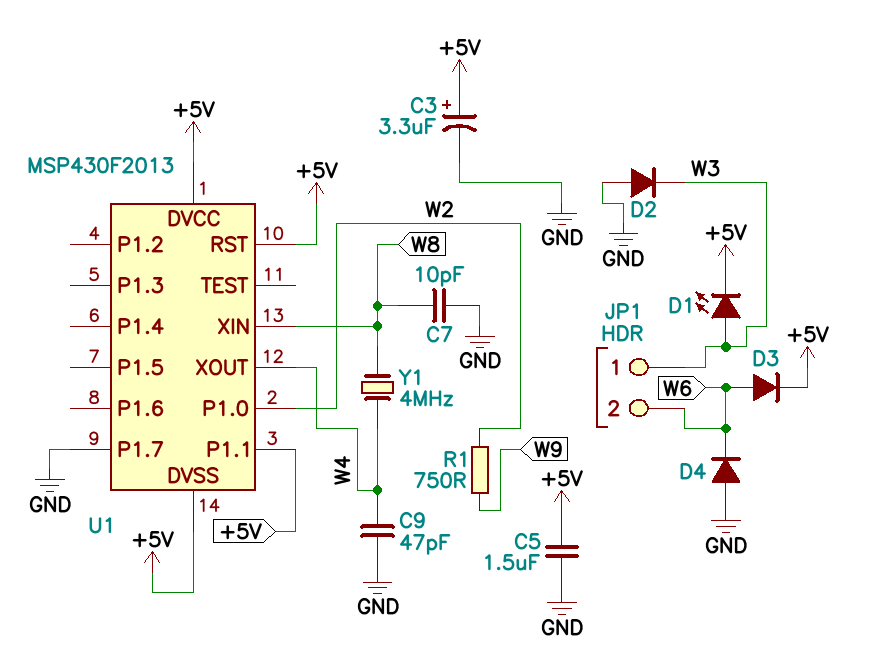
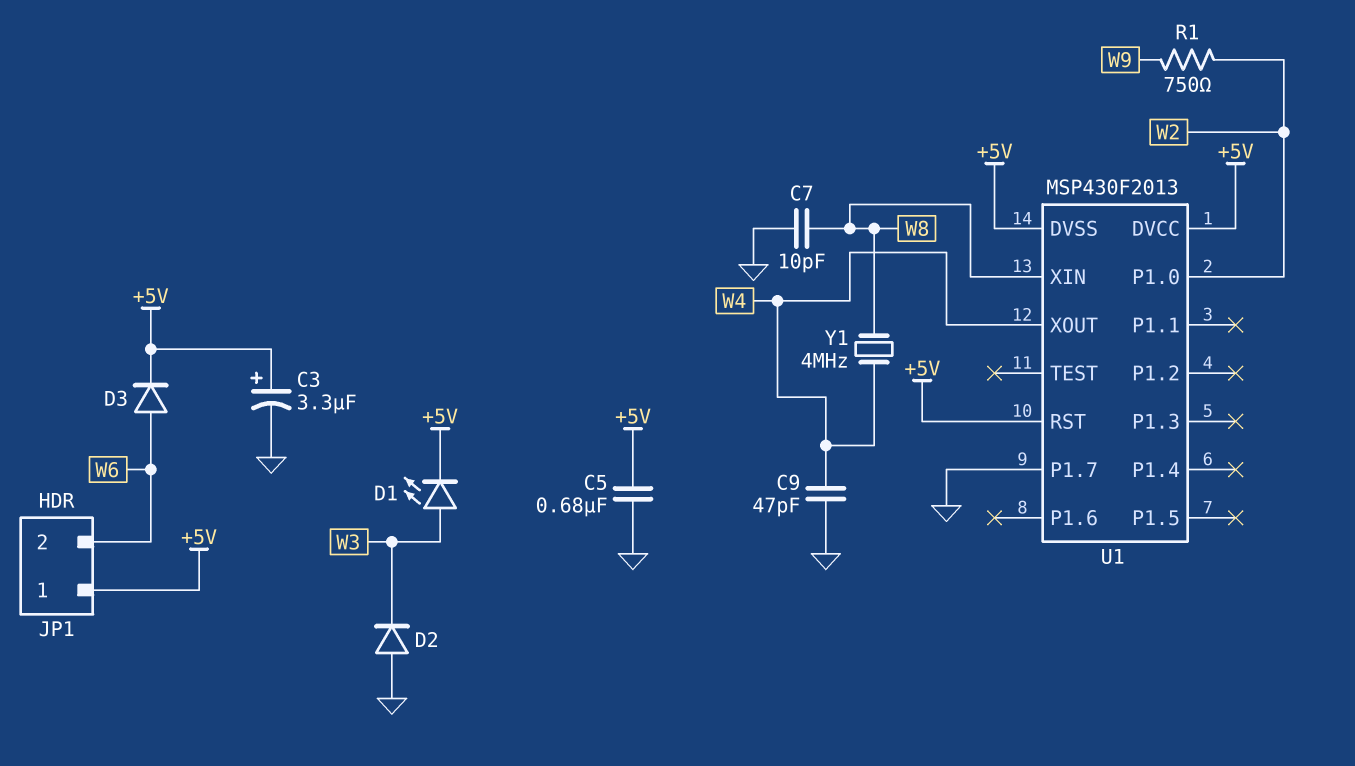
C5: 1.5uF (+5V, GND) -> 680nF (+5V, GND)
D4: diode (A GND, K W6) -> none
JP1 pin 1: W3 -> +5V
U1 pin P1.1: +5V -> none

